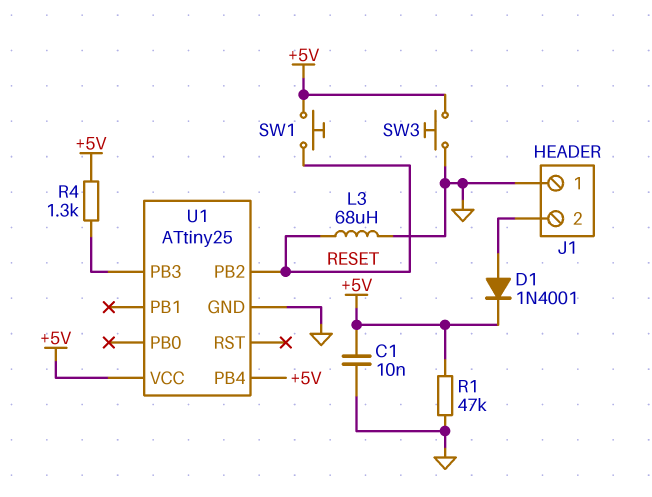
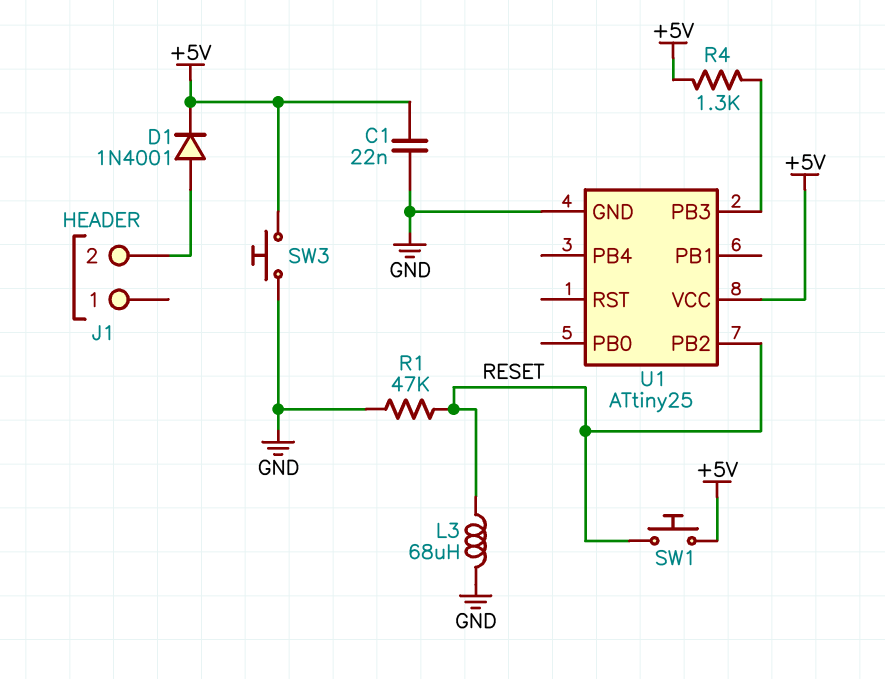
C1: 10nF (+5V, GND) -> 22nF (+5V, GND)
J1 pin 1: GND -> none
R1: 47k (+5V, GND) -> 47k (GND, RESET)
U1 pin PB4: +5V -> none

